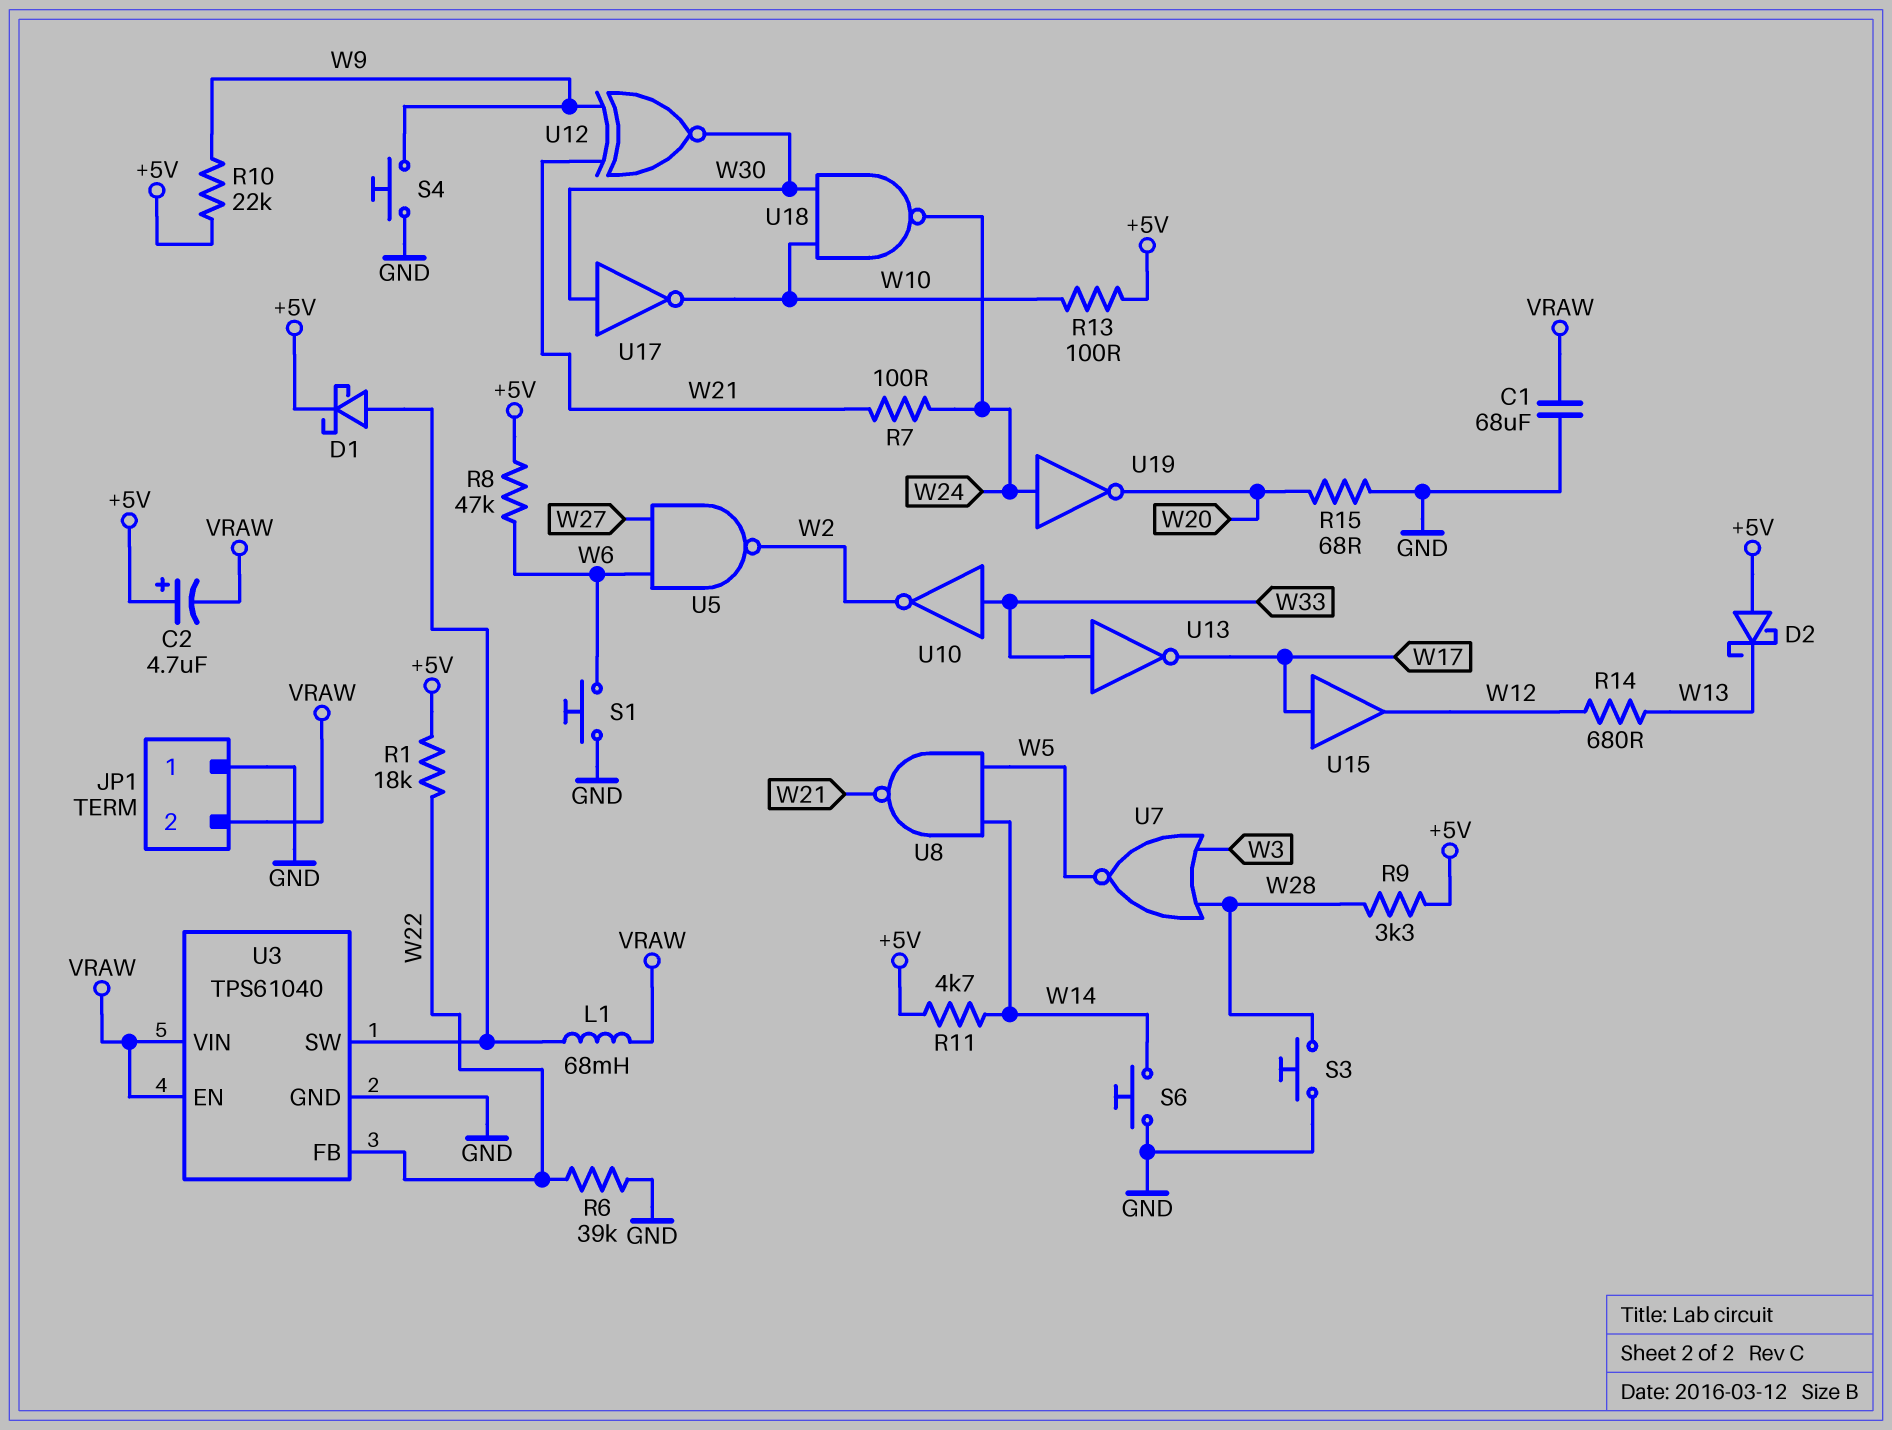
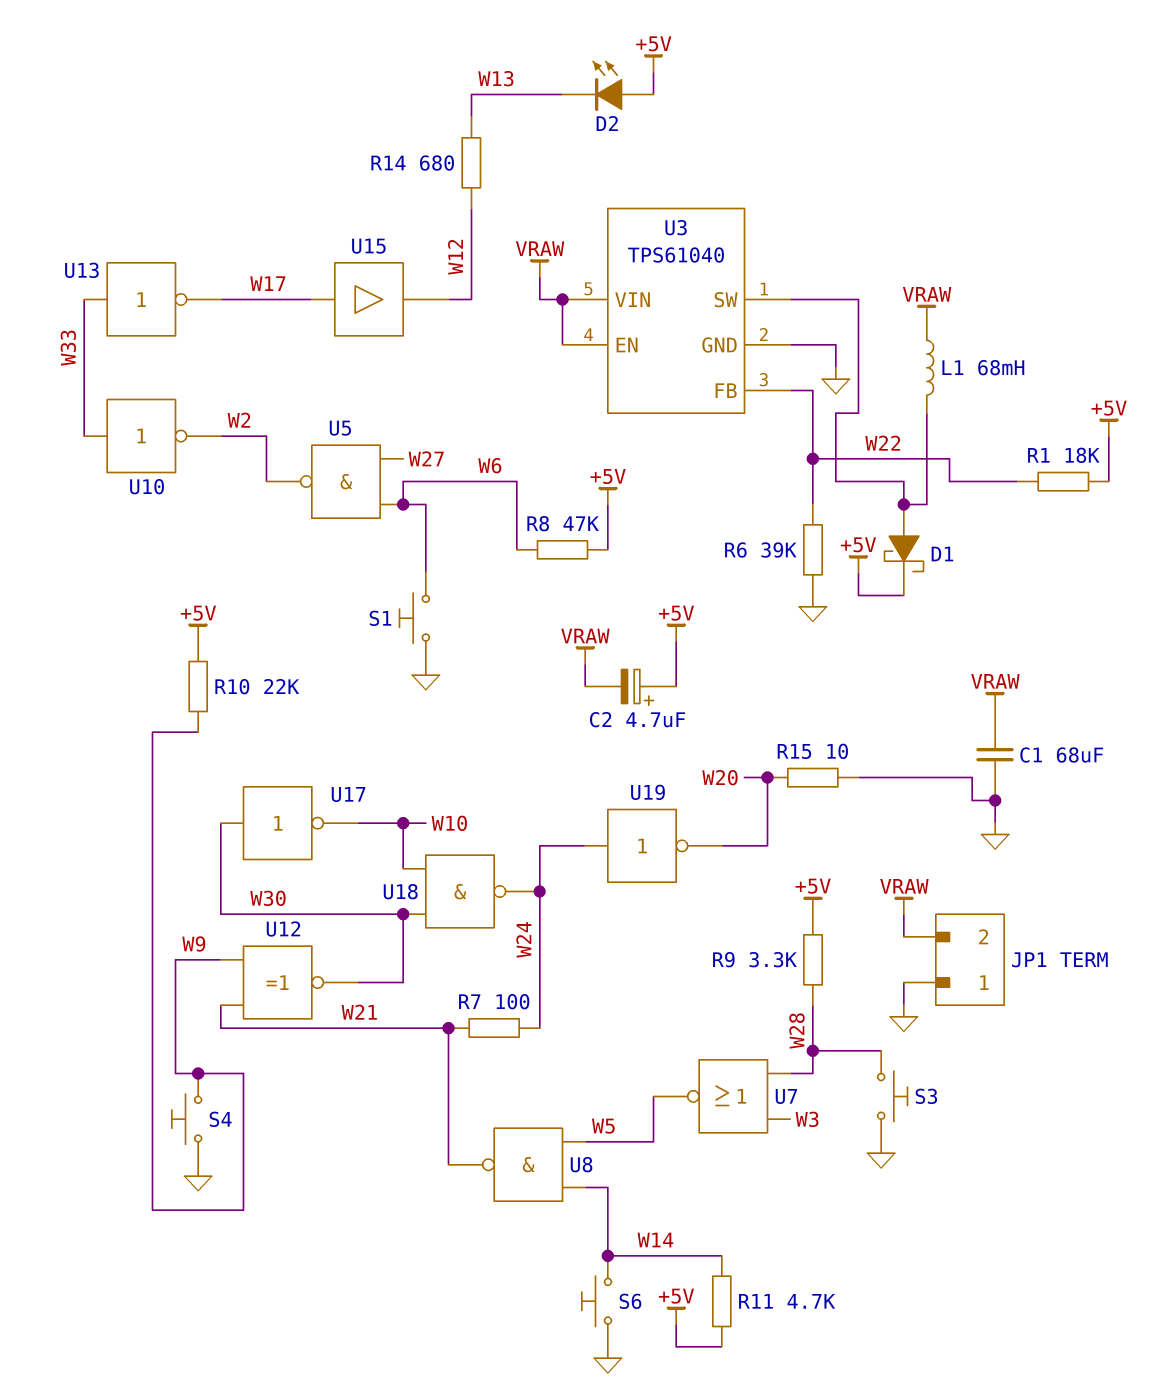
D2: schottky (A +5V, K W13) -> LED (A +5V, K W13)
R13: 100 (+5V, W10) -> none
R15: 68 (GND, W20) -> 10 (GND, W20)

